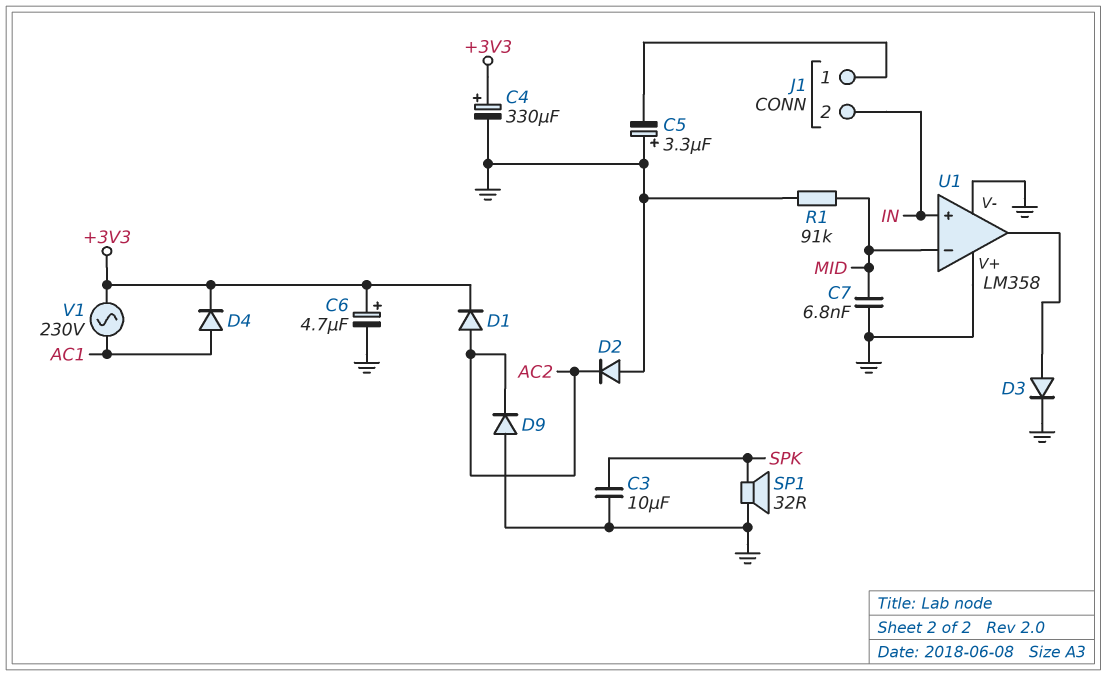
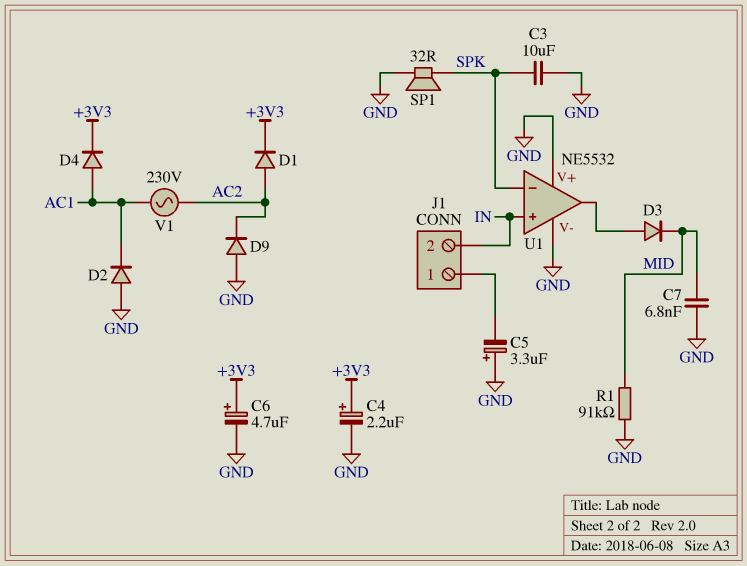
C4: 330uF (plus +3V3, minus GND) -> 2.2uF (plus +3V3, minus GND)
D2: diode (A GND, K AC2) -> diode (A GND, K AC1)
D3: diode (A U1/out, K GND) -> diode (A U1/out, K MID)
U1: LM358 -> NE5532
U1 pin in-: MID -> SPK
V1: AC 230V (+3V3, AC1) -> AC 230V (AC1, AC2)

